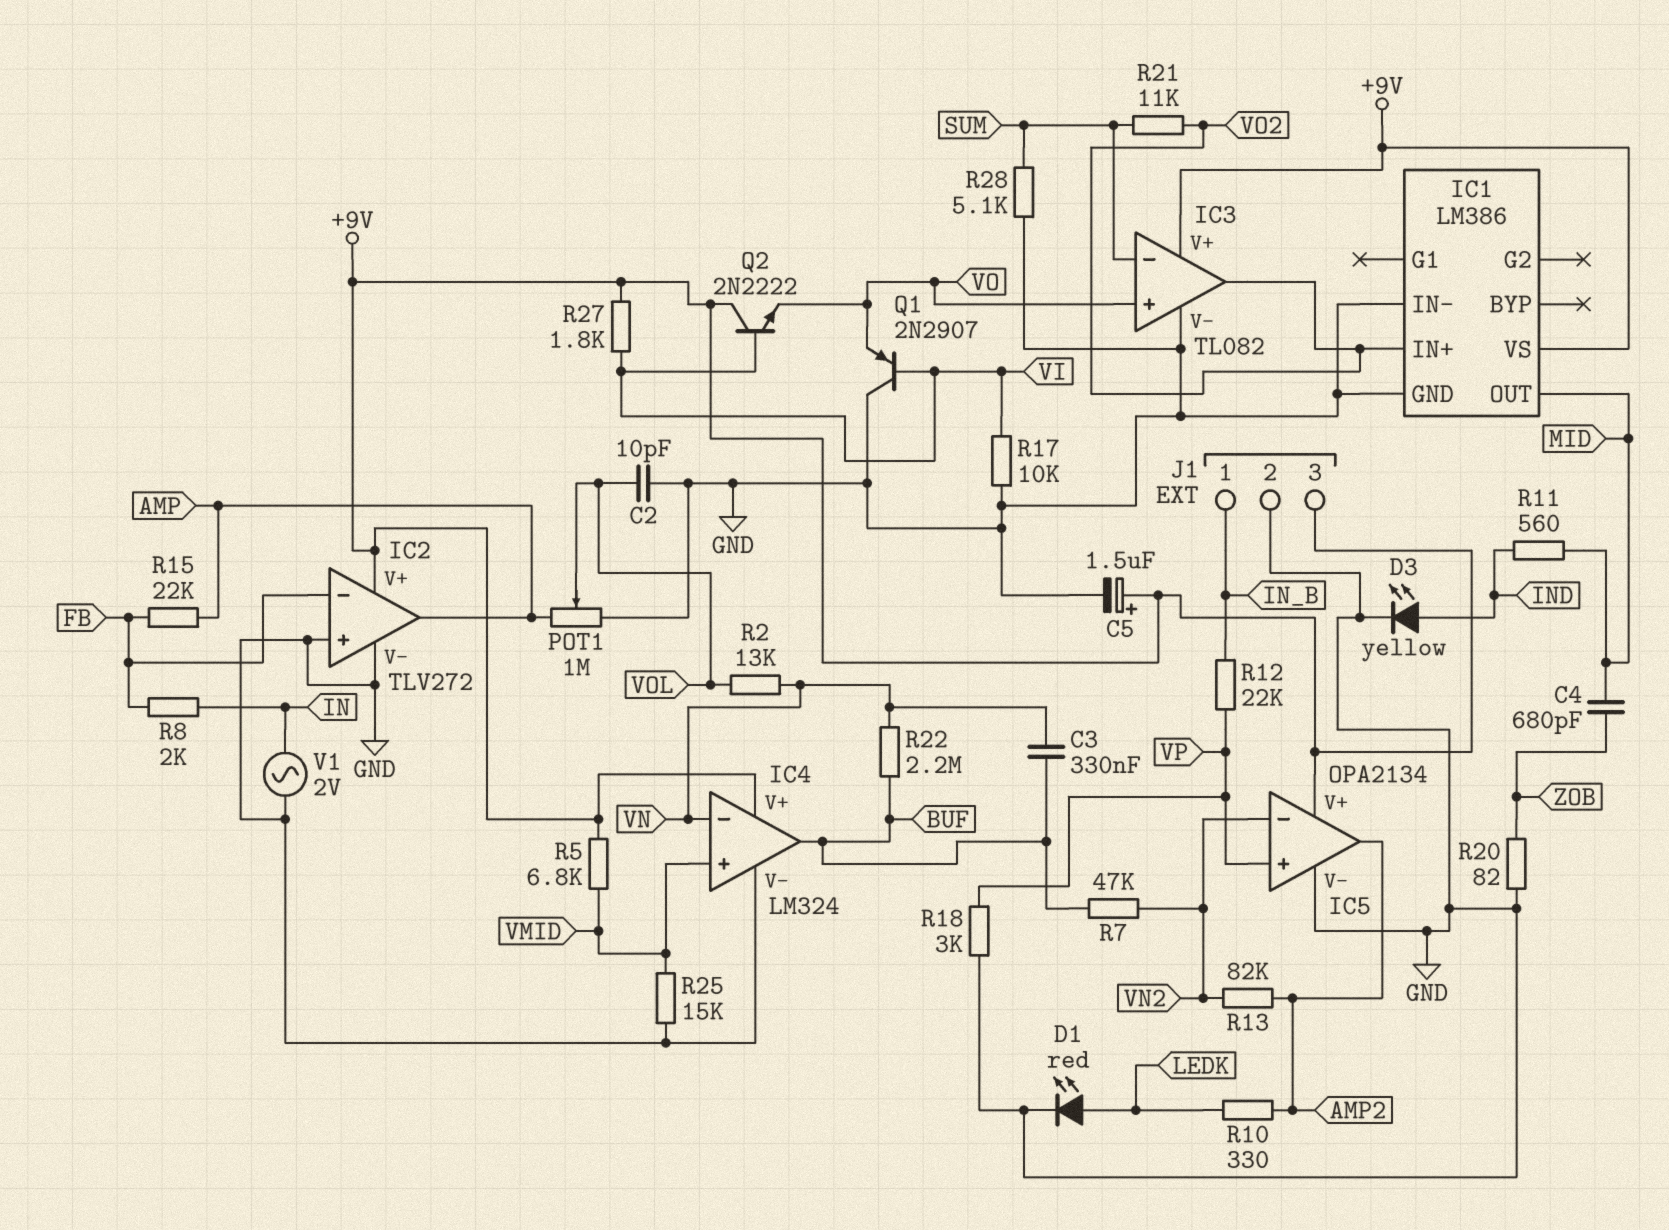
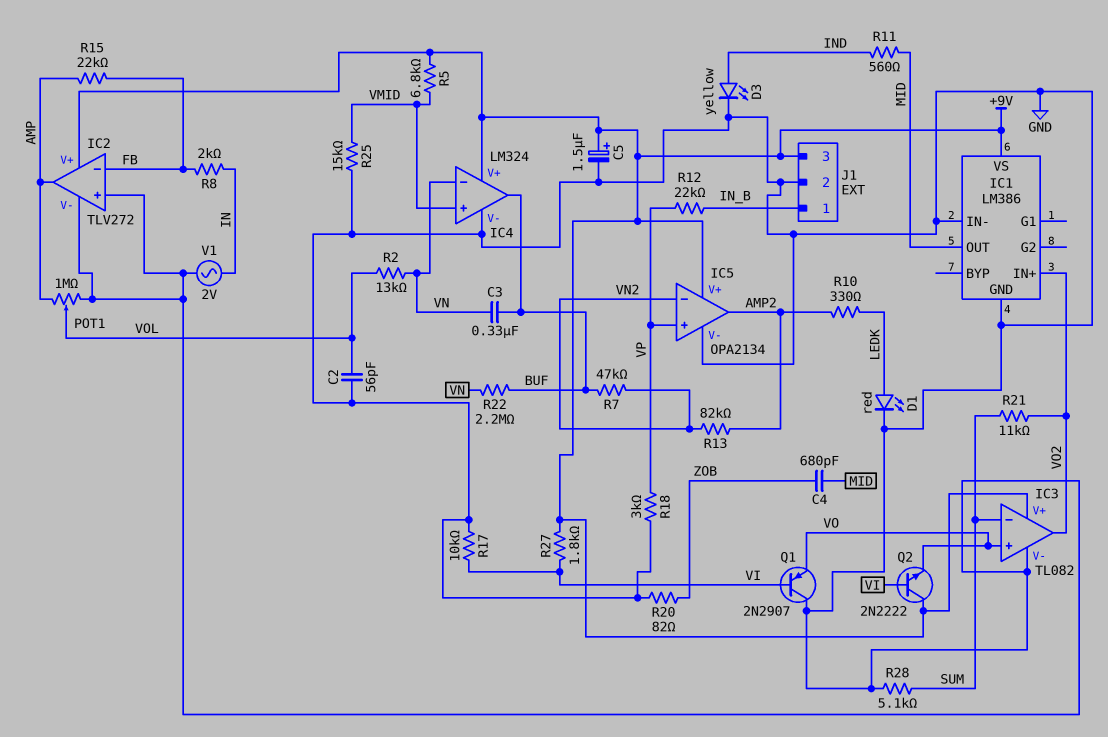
C2: 10pF (GND, VOL) -> 56pF (GND, VOL)

